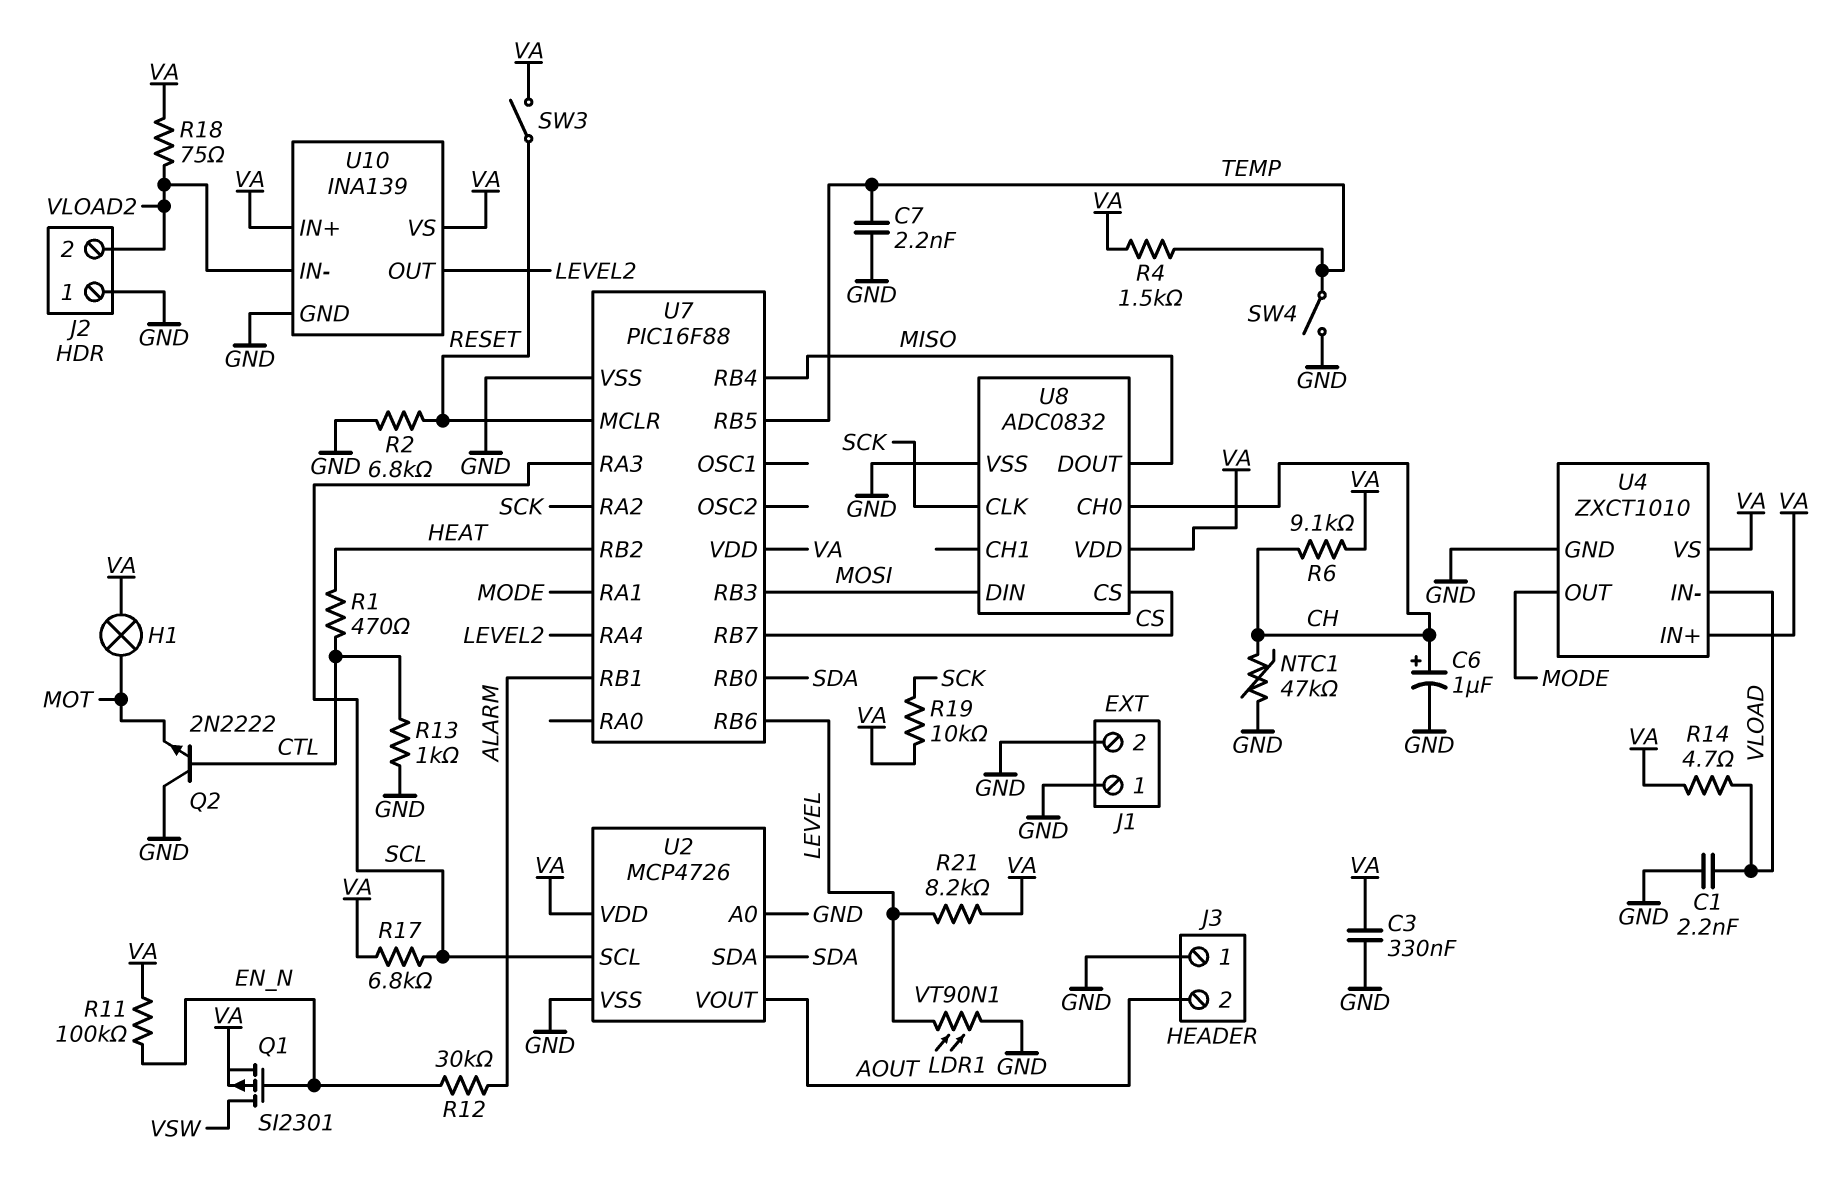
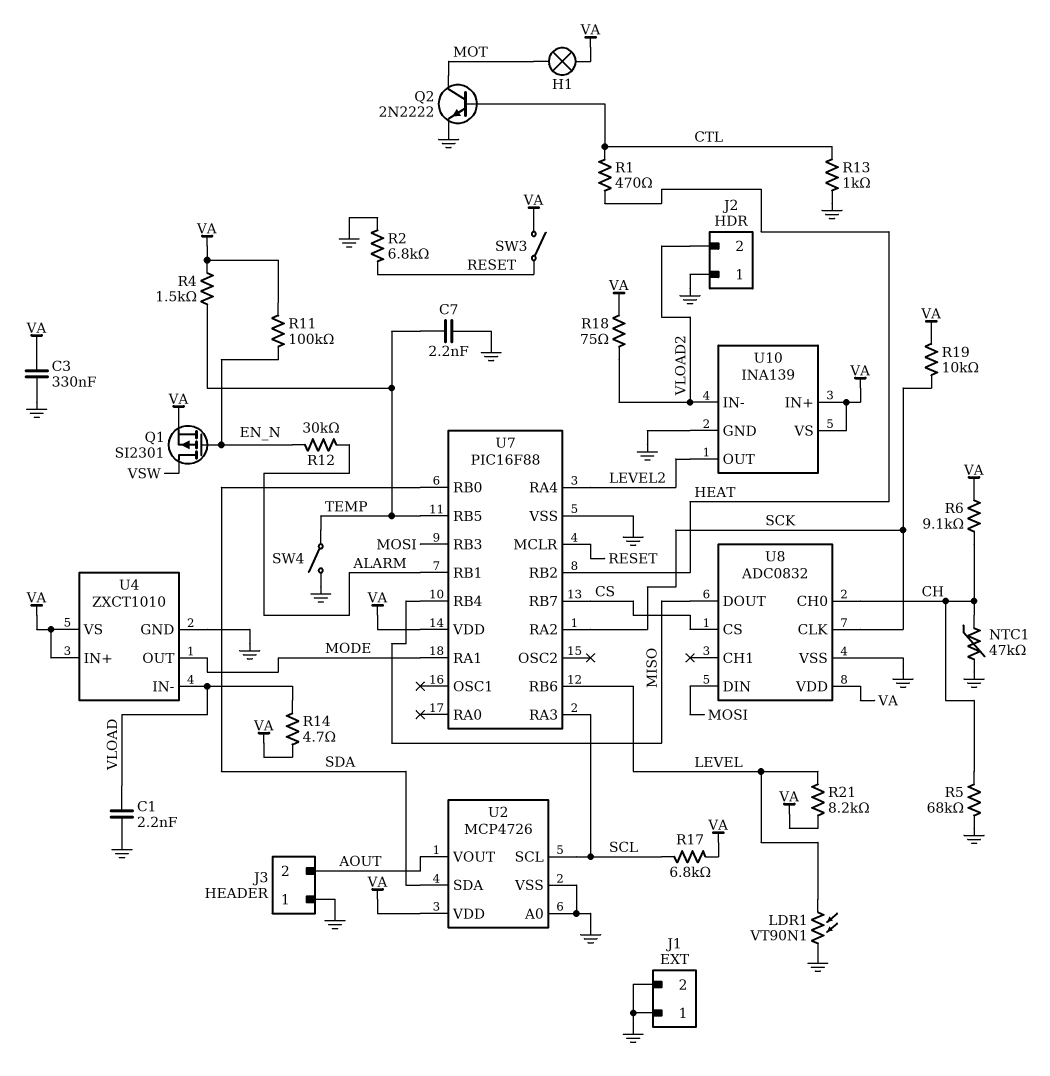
C6: 1uF (plus CH, minus GND) -> none
Q2: NPN 2N2222 (B CTL, C GND, E MOT) -> NPN 2N2222 (B CTL, C MOT, E GND)
R5: none -> 68k (CH, GND)

